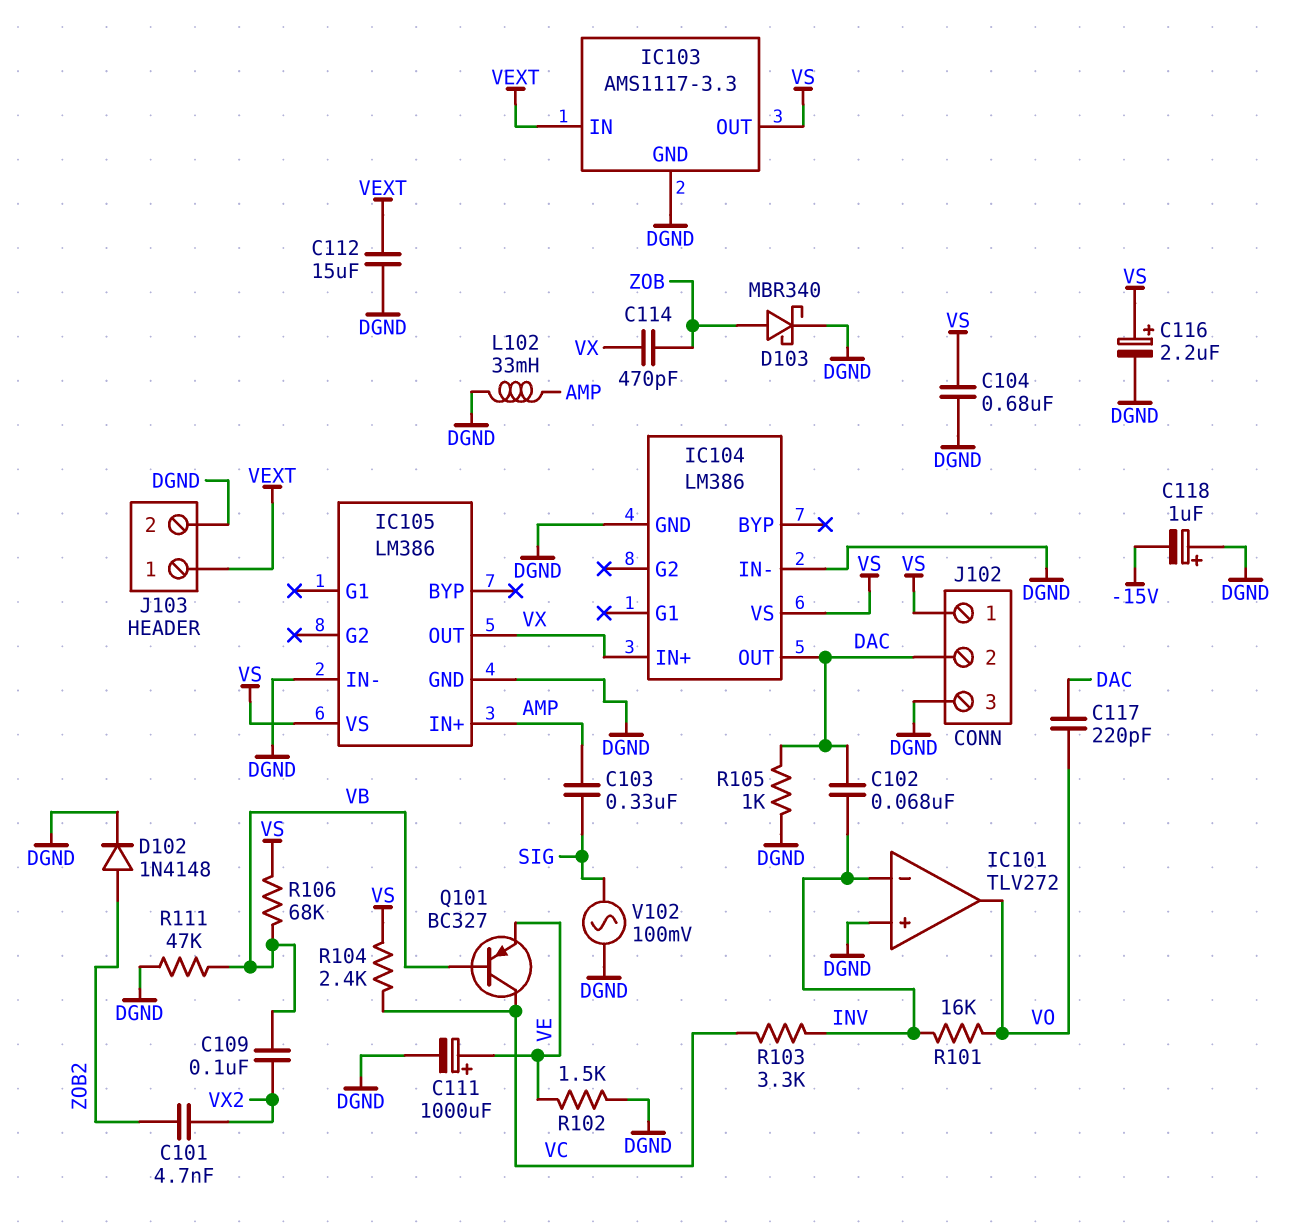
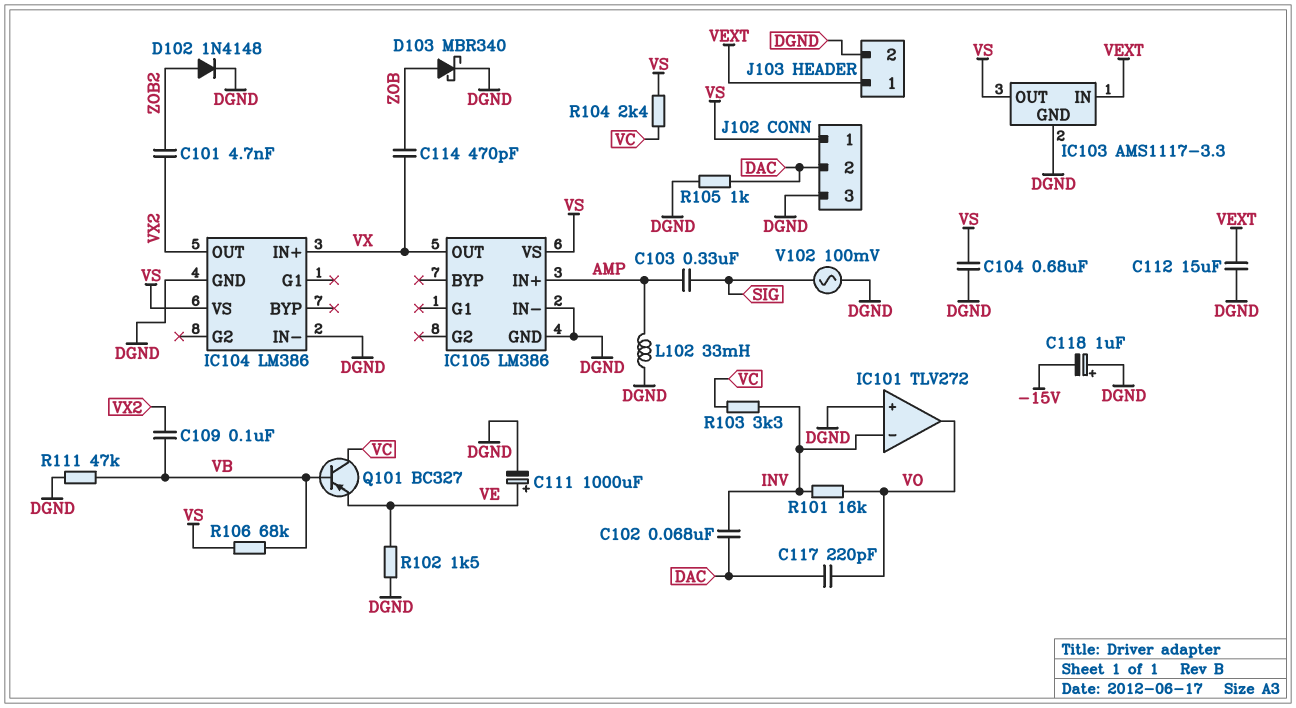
C116: 2.2uF (plus VS, minus DGND) -> none
IC104 pin OUT: DAC -> VX2

